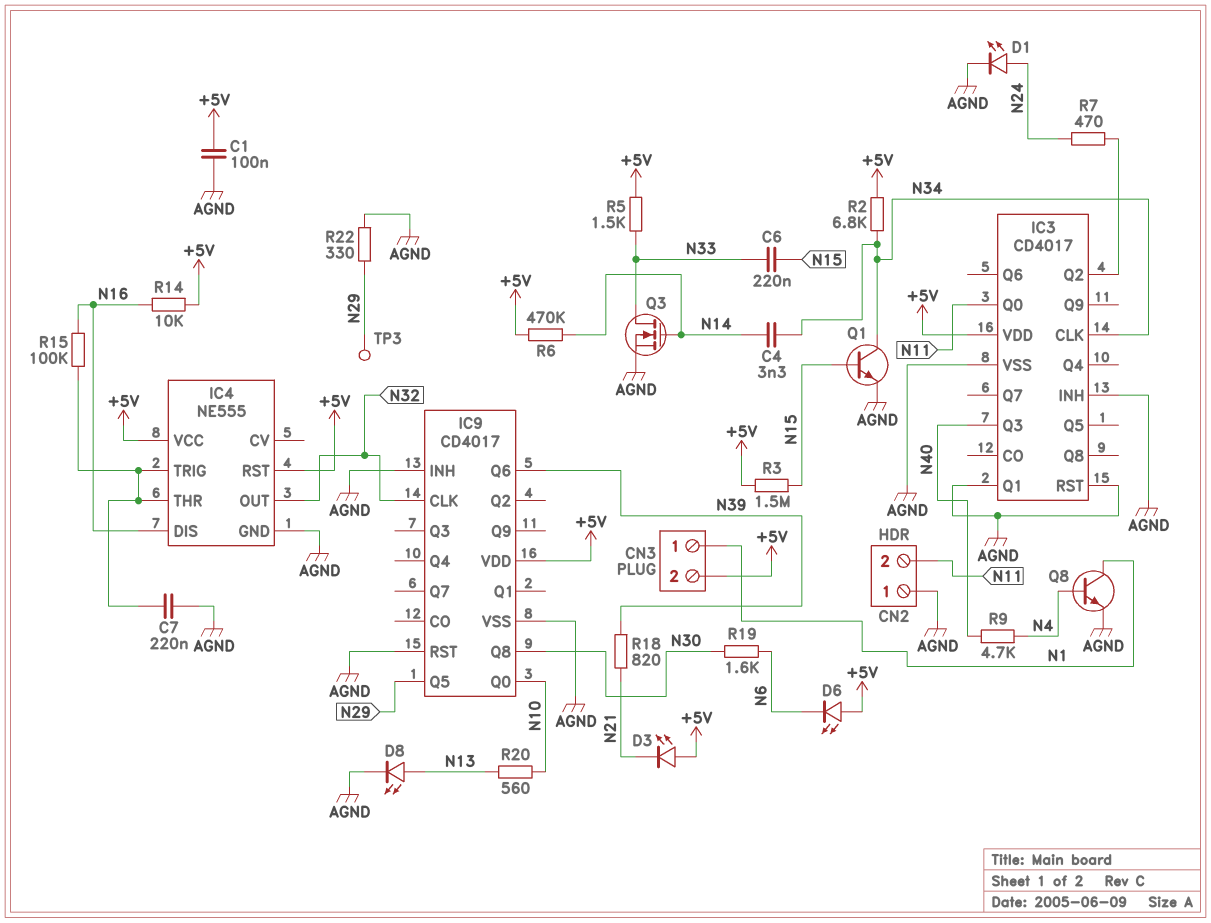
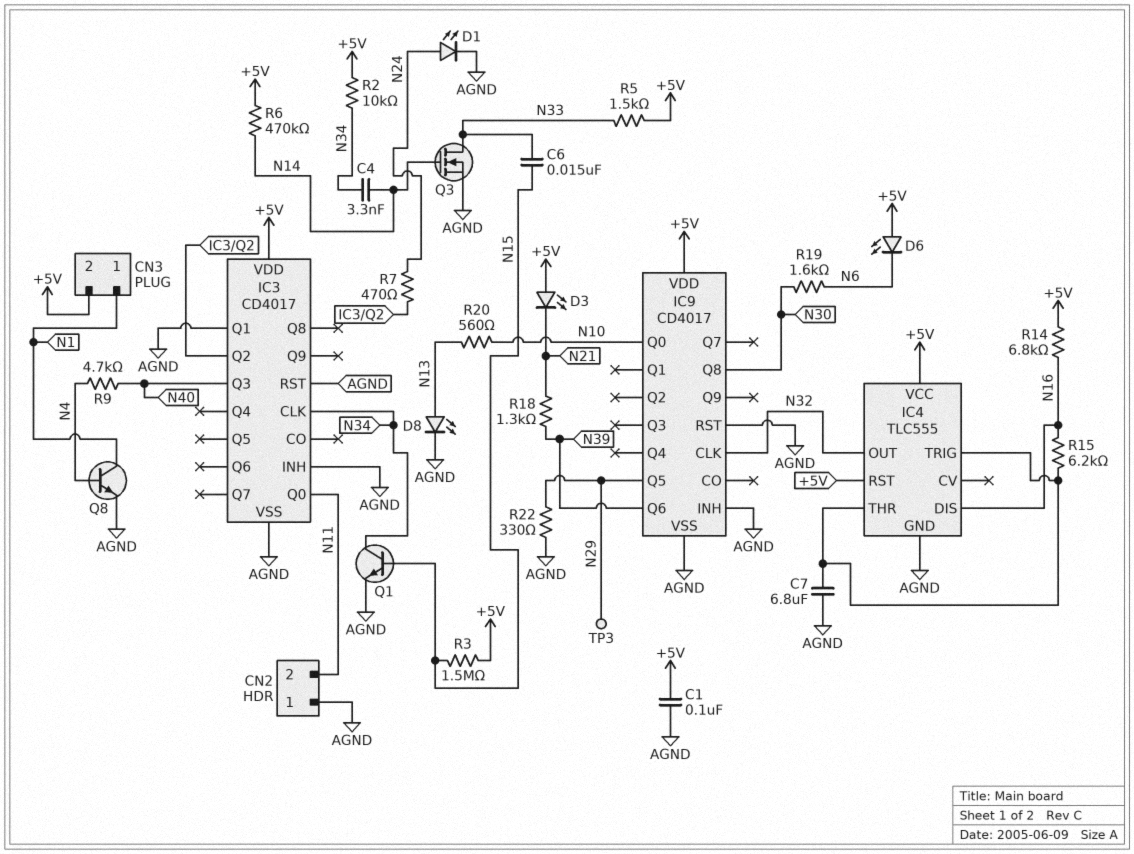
C6: 220nF (N15, N33) -> 15nF (N15, N33)
C7: 220nF (AGND, IC4/THR) -> 6.8uF (AGND, IC4/THR)
IC4: NE555 -> TLC555
R2: 6.8k (+5V, N34) -> 10k (+5V, N34)
R14: 10k (+5V, N16) -> 6.8k (+5V, N16)
R15: 100k (IC4/THR, N16) -> 6.2k (IC4/THR, N16)
R18: 820 (N21, N39) -> 1.3k (N21, N39)

